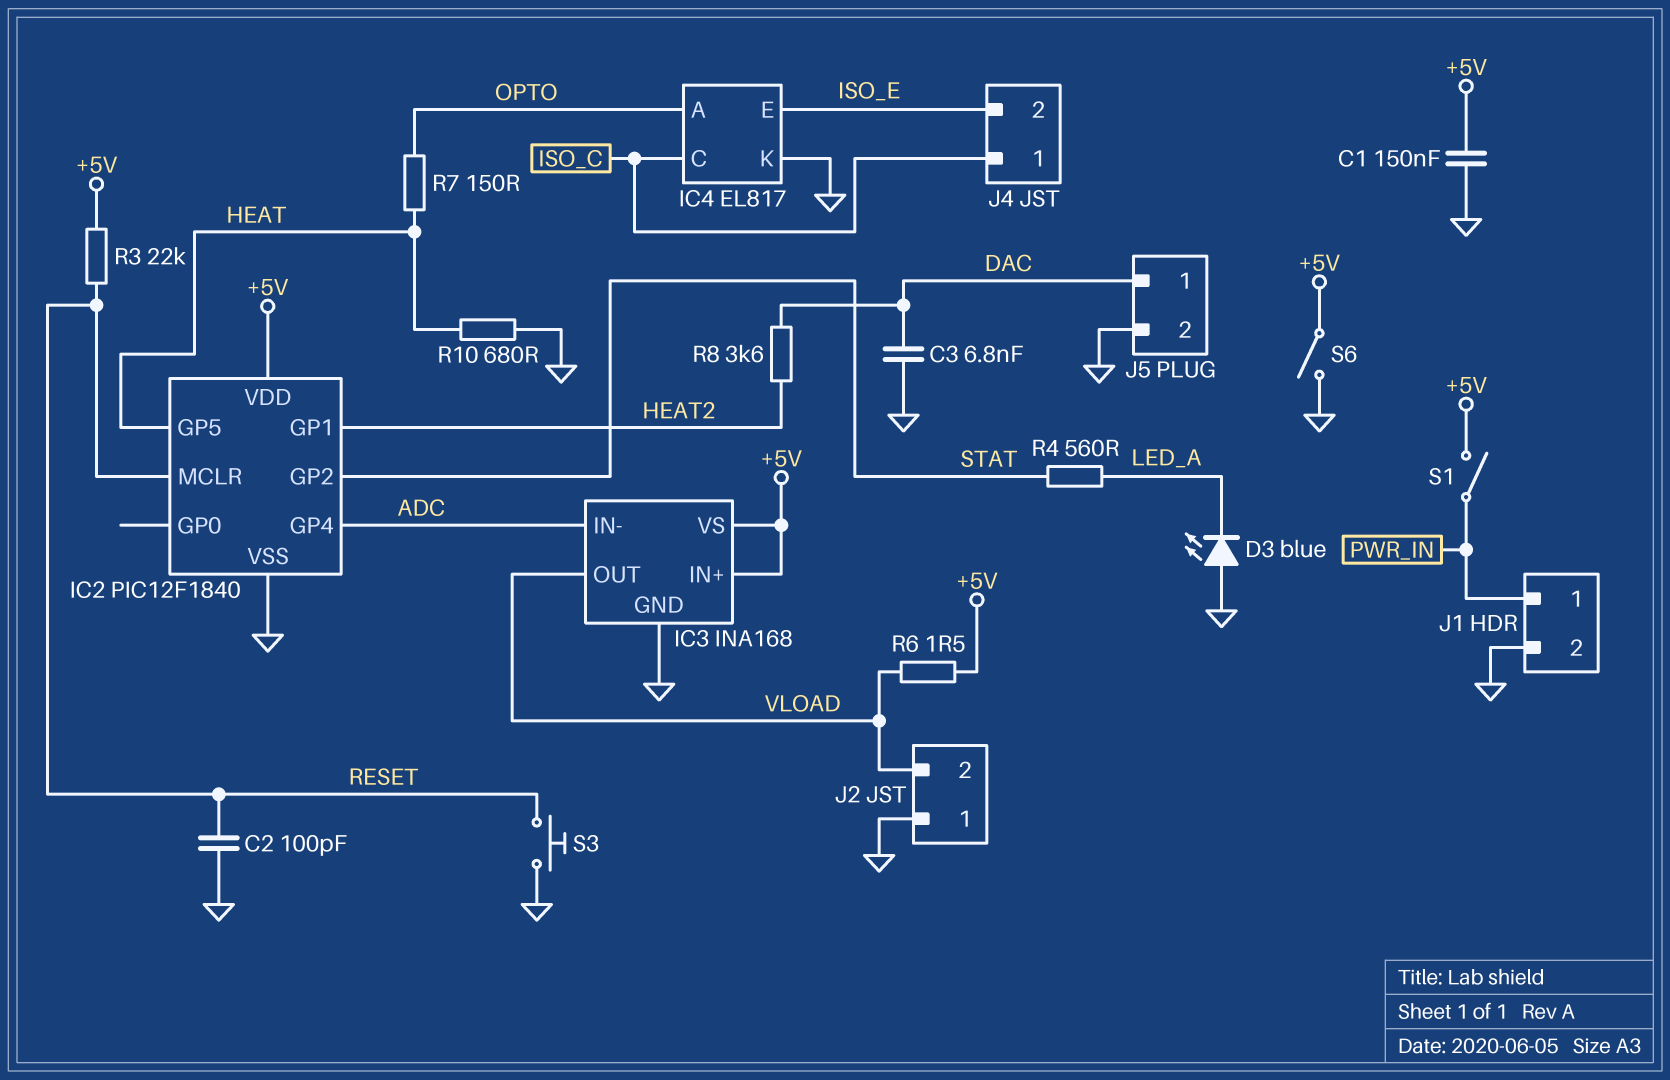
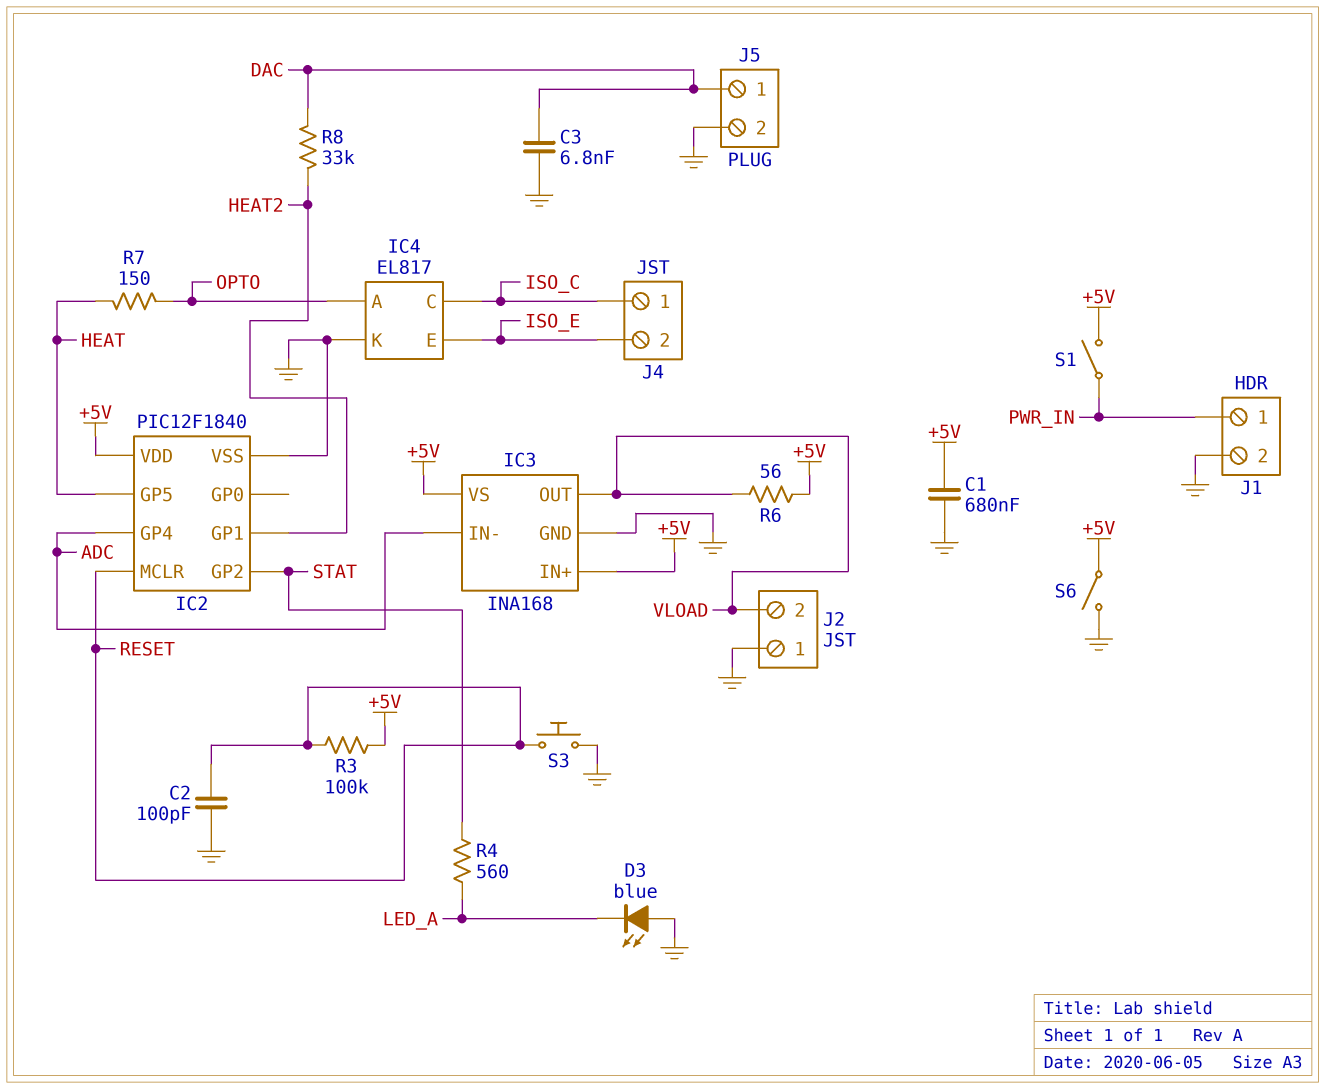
C1: 150nF (+5V, GND) -> 680nF (+5V, GND)
R3: 22k (+5V, RESET) -> 100k (+5V, RESET)
R6: 1.5 (+5V, VLOAD) -> 56 (+5V, VLOAD)
R8: 3.6k (DAC, HEAT2) -> 33k (DAC, HEAT2)
R10: 680 (GND, HEAT) -> none

